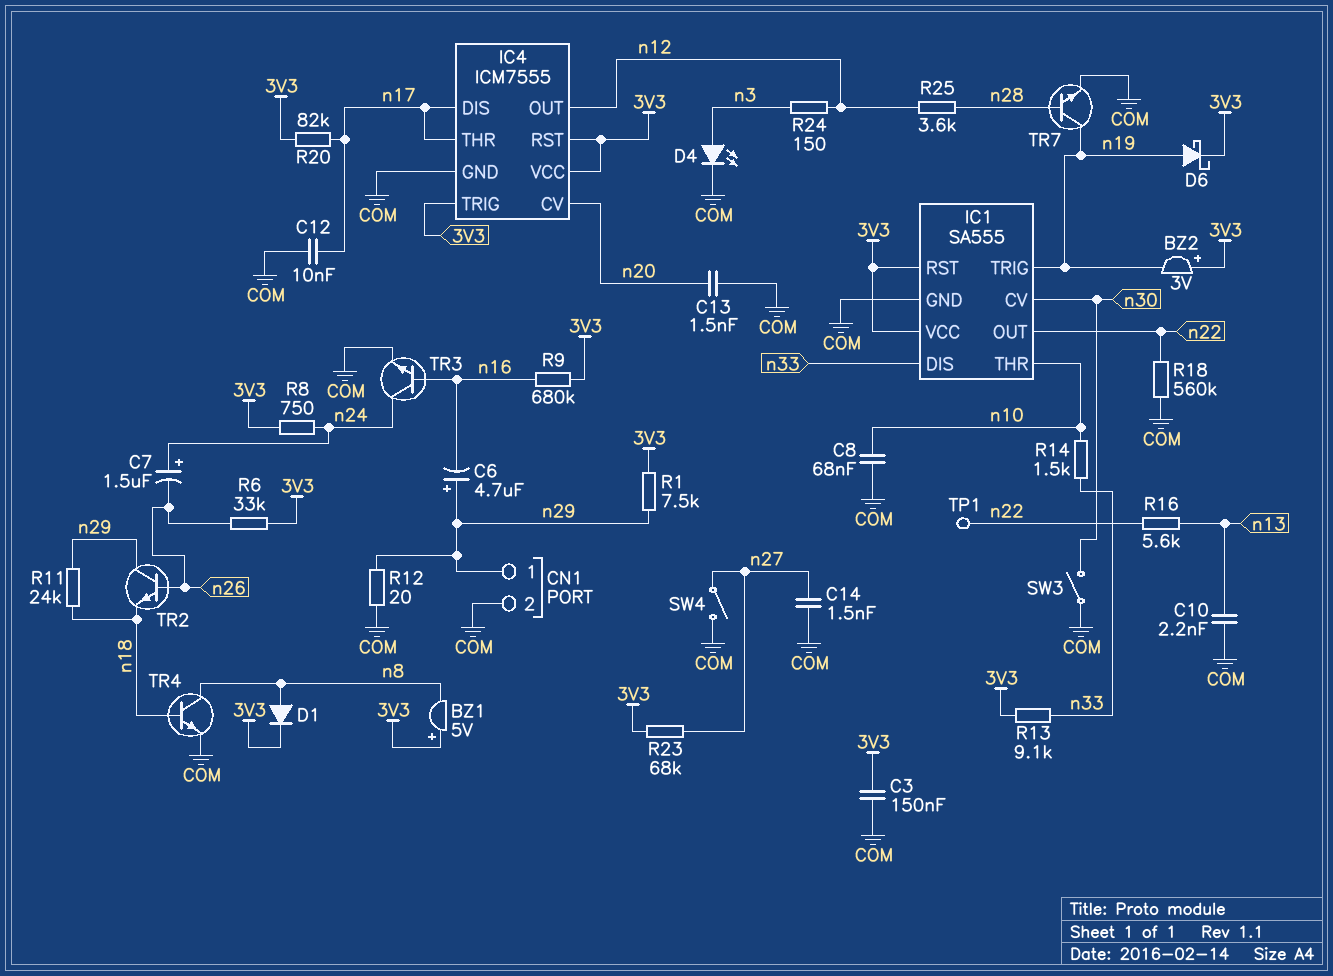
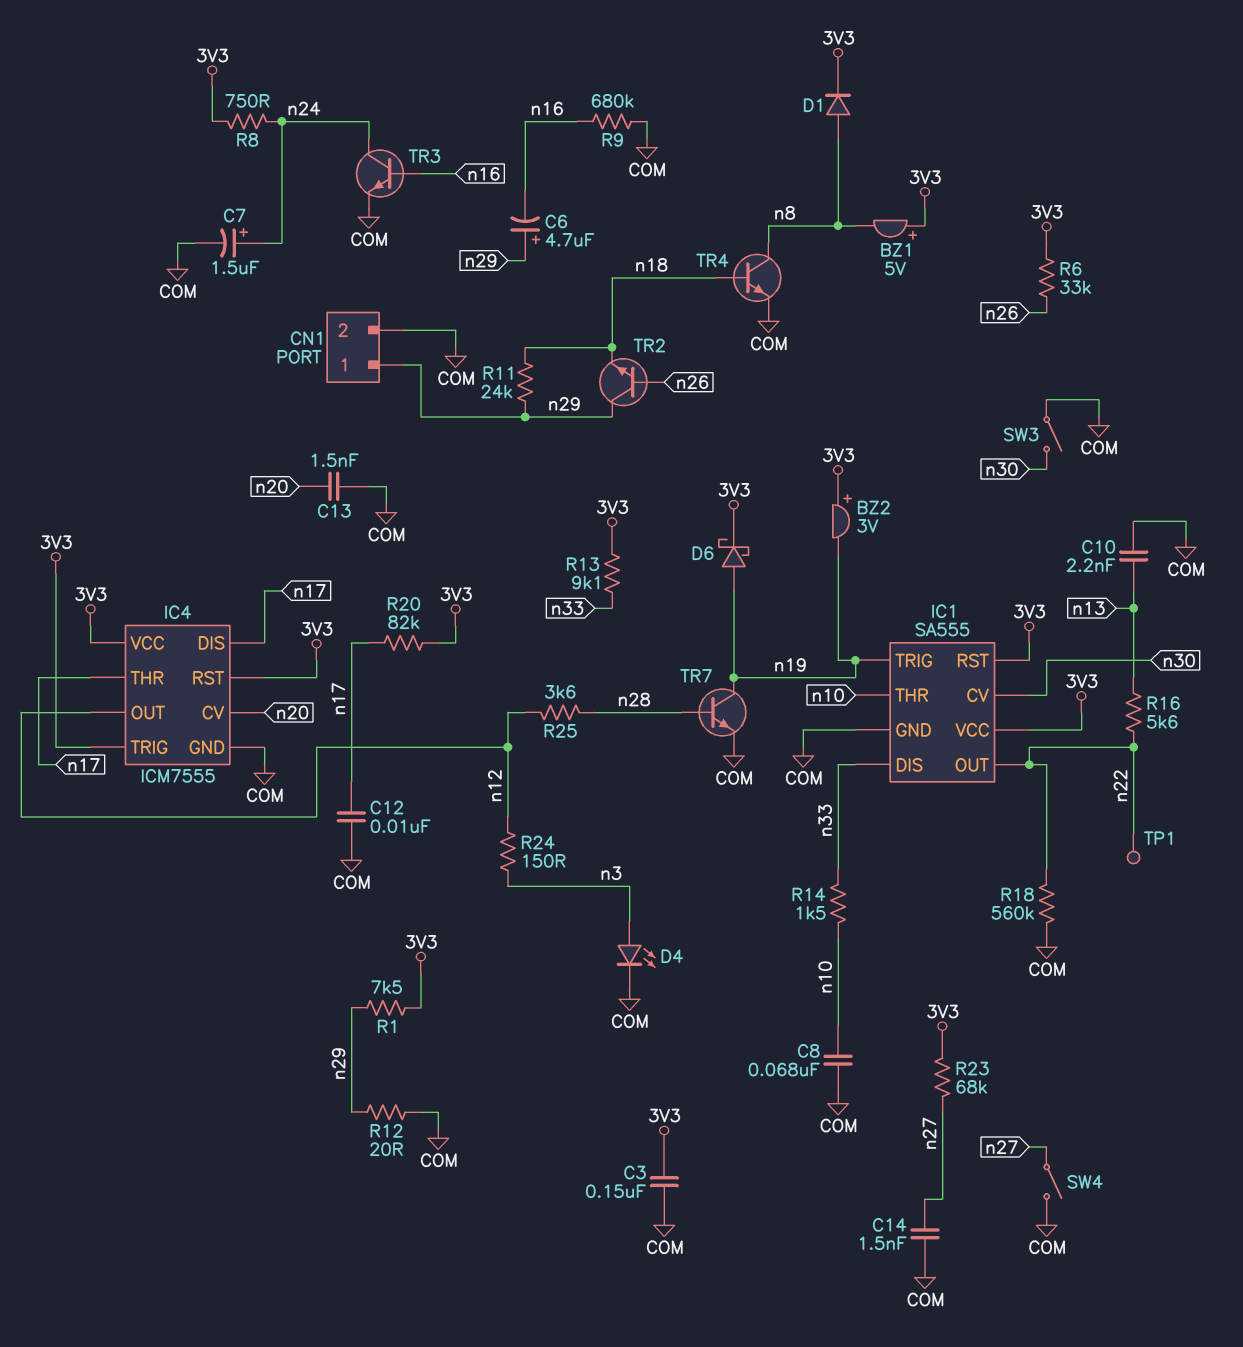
C7: 1.5uF (plus n24, minus n26) -> 1.5uF (plus n24, minus COM)
R9: 680k (3V3, n16) -> 680k (COM, n16)

